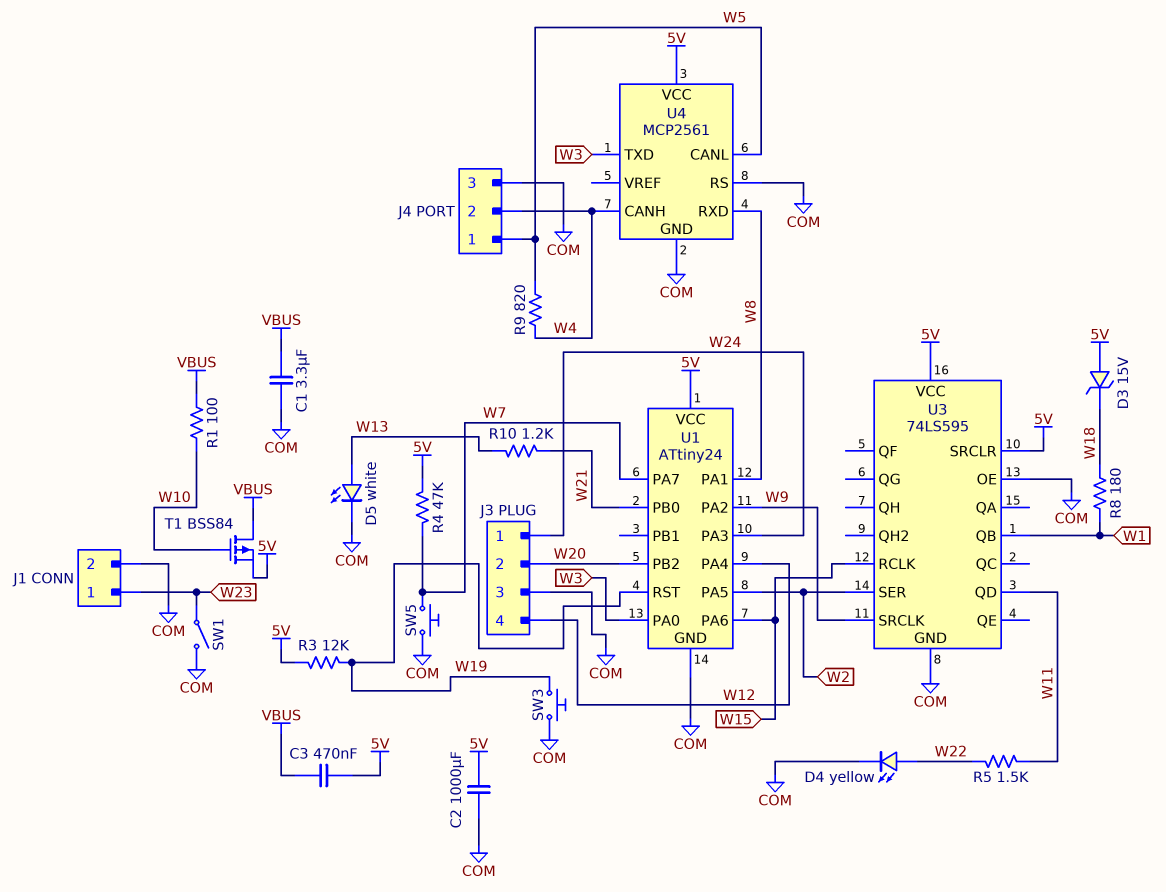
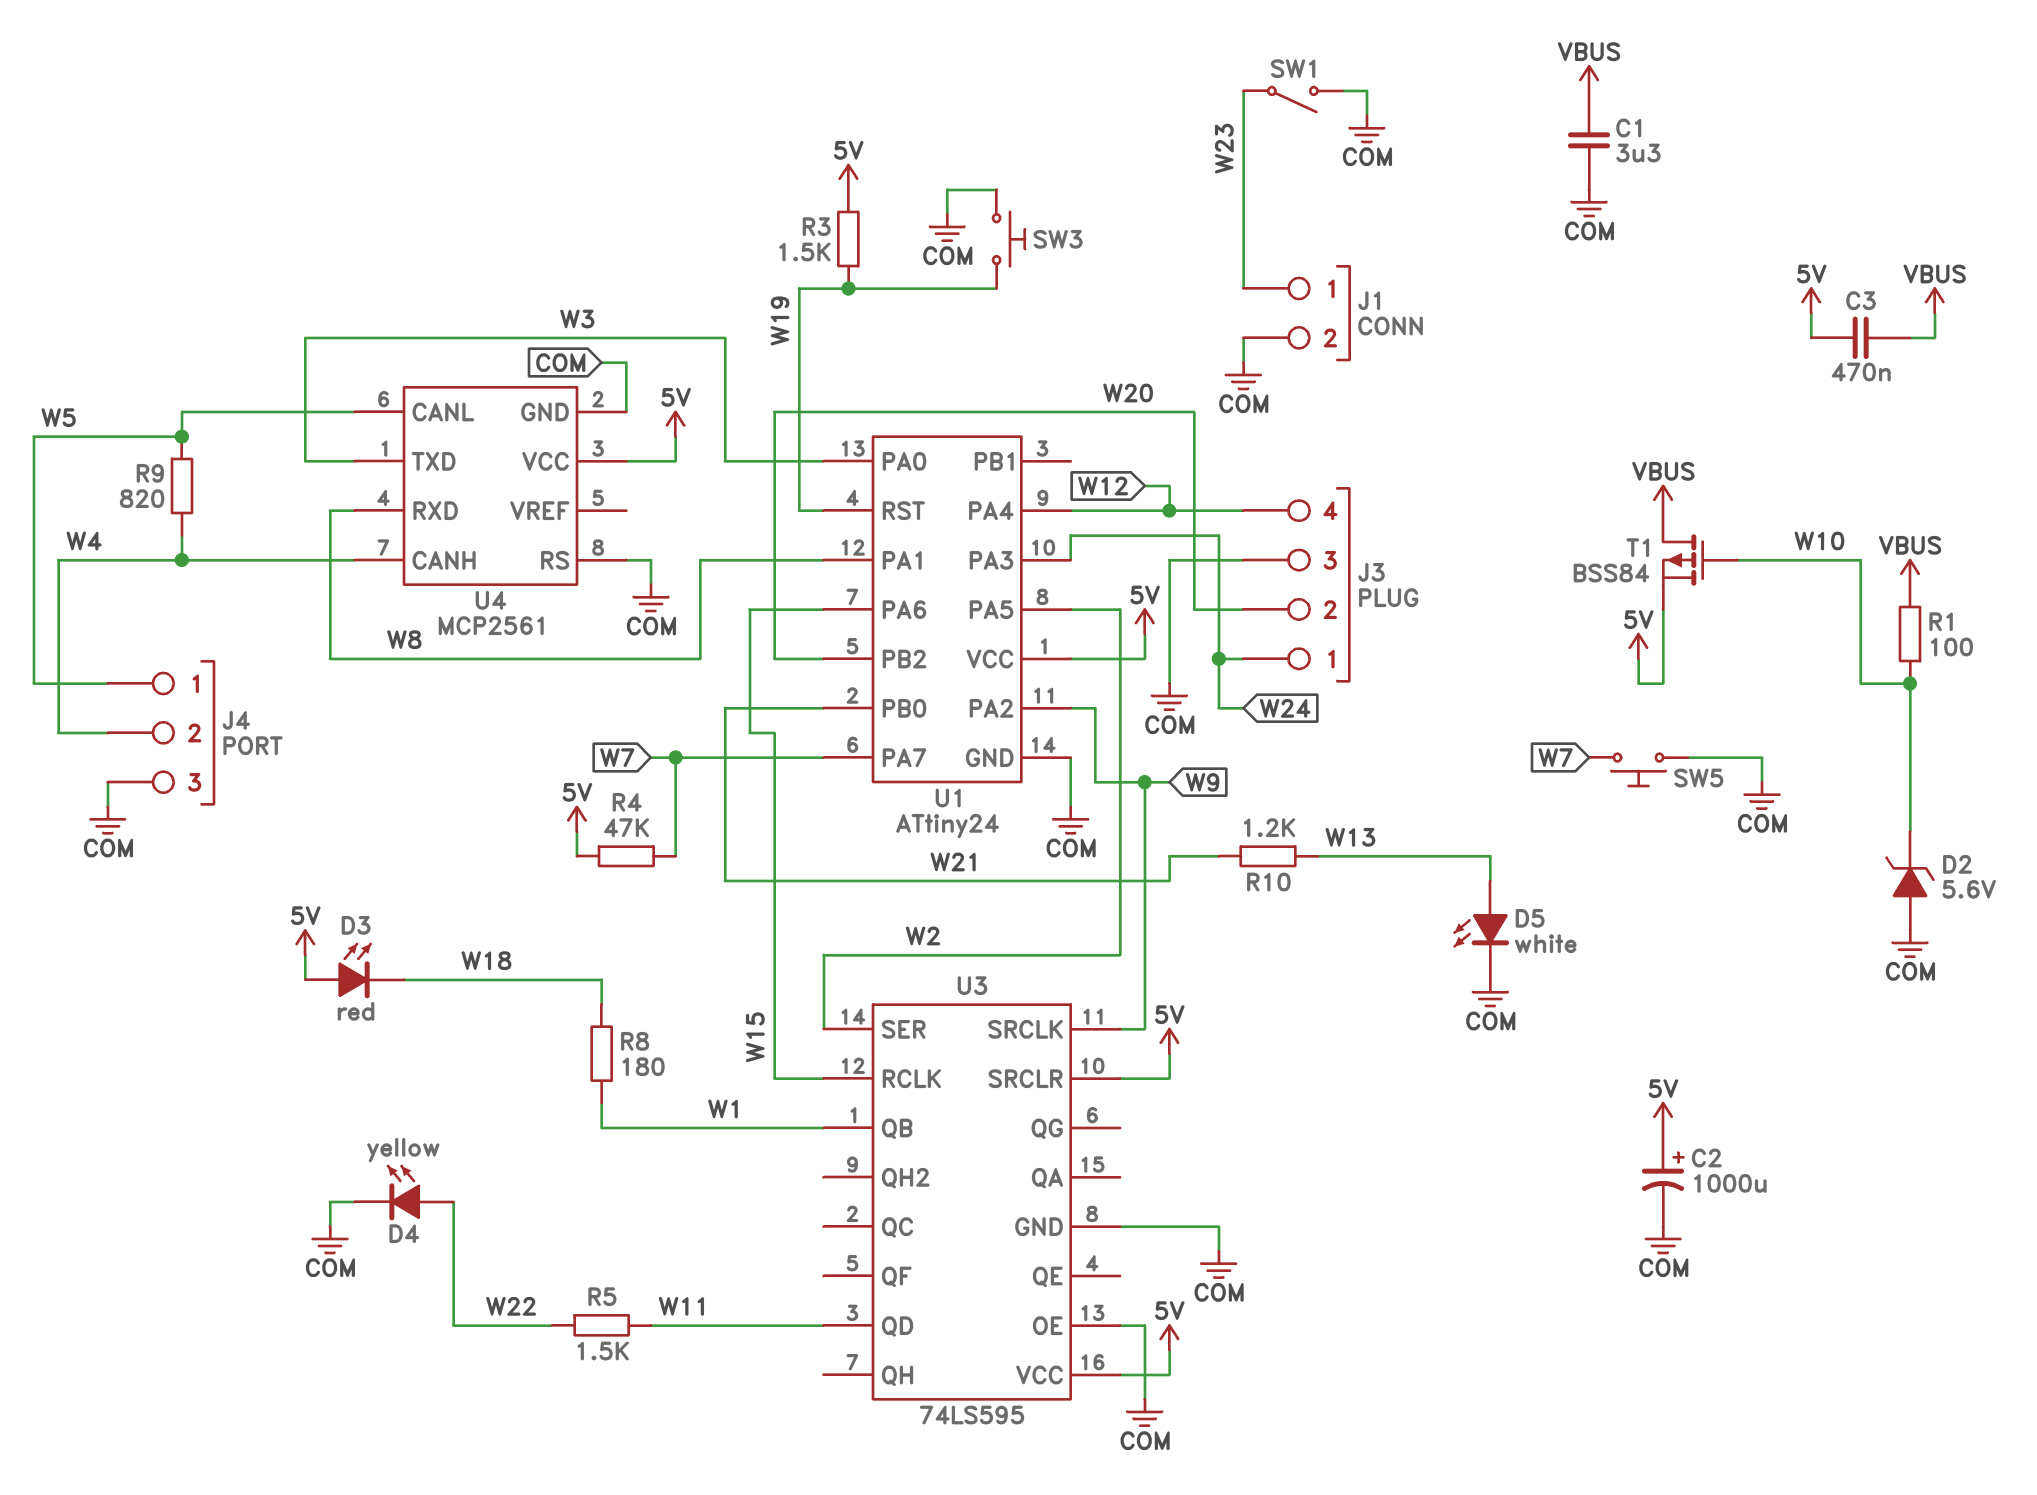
C2: 1000uF (5V, COM) -> 1000uF (plus 5V, minus COM)
D2: none -> zener 5.6V (A COM, K W10)
D3: zener 15V (A 5V, K W18) -> LED red (A 5V, K W18)
R3: 12k (5V, W19) -> 1.5k (5V, W19)

